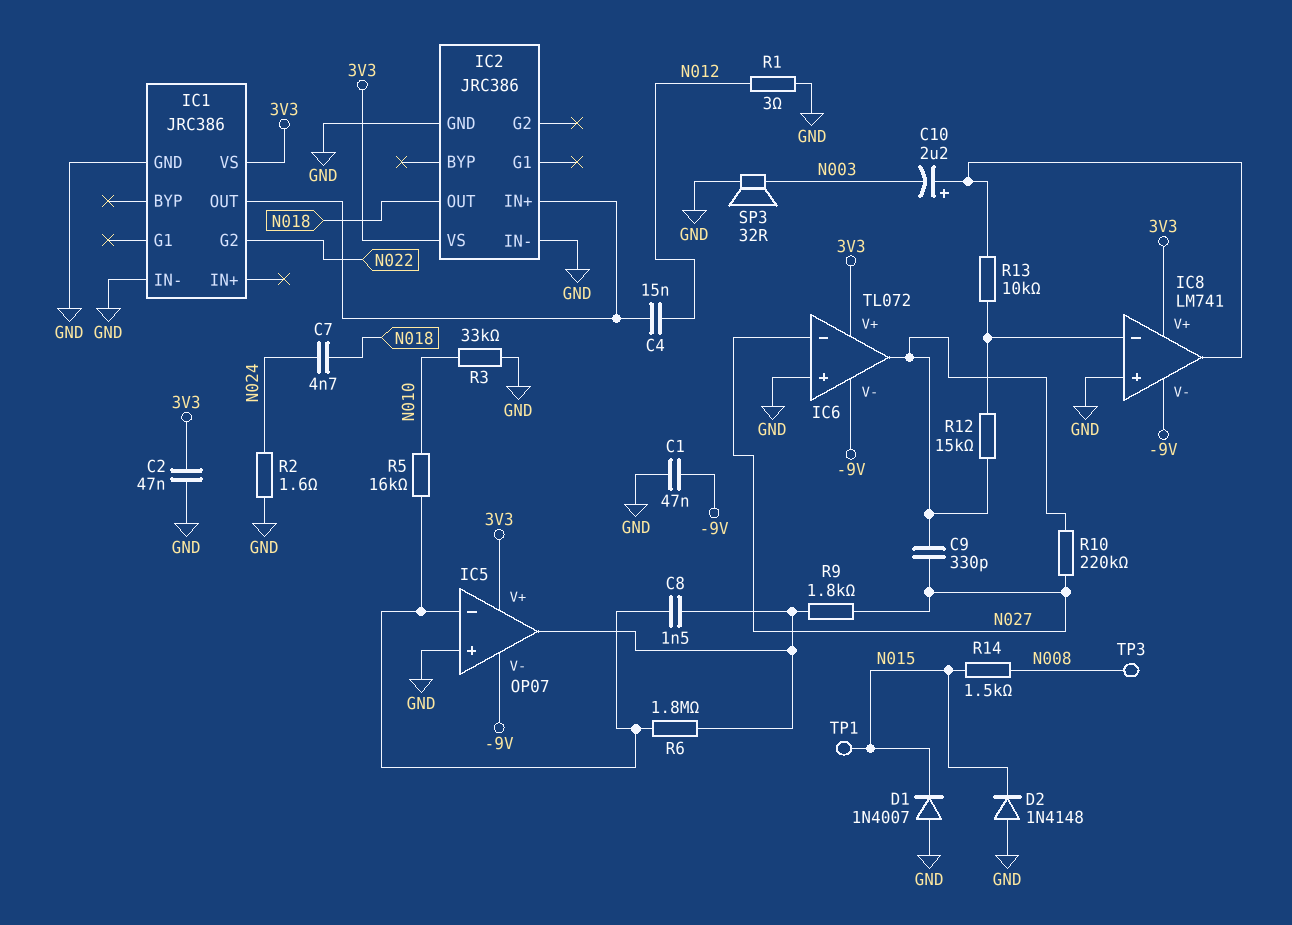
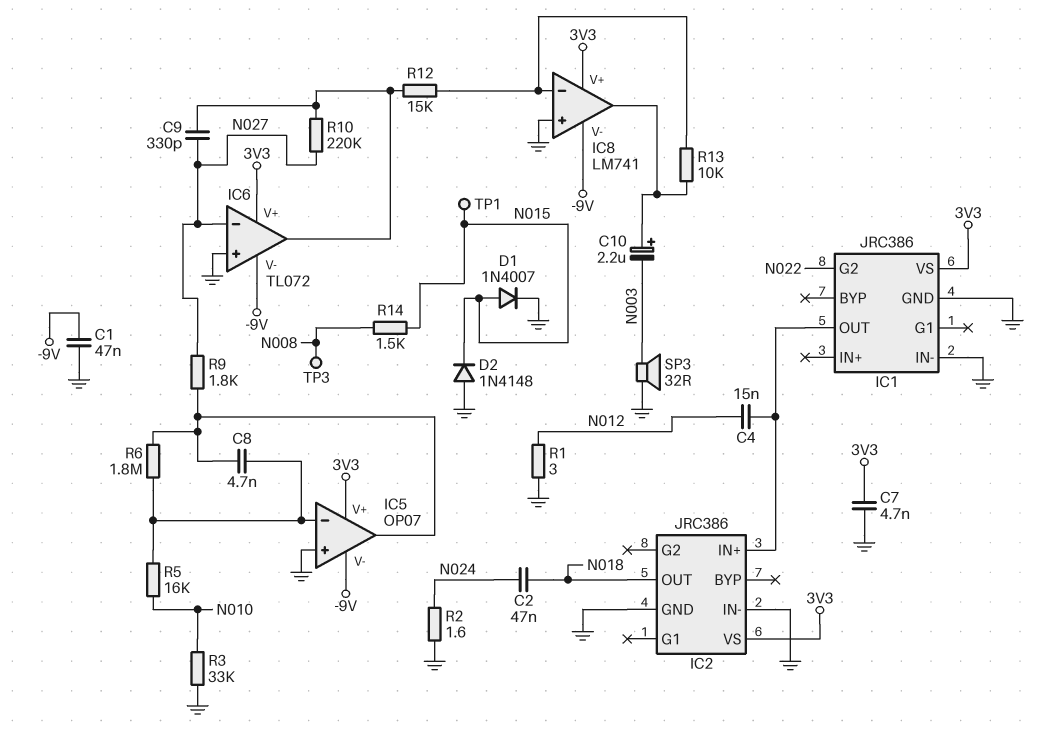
C2: 47nF (3V3, GND) -> 47nF (N018, N024)
C7: 4.7nF (N018, N024) -> 4.7nF (3V3, GND)
C8: 1.5nF (IC5/in-, IC5/out) -> 4.7nF (IC5/in-, IC5/out)
D1: diode 1N4007 (A GND, K N015) -> diode 1N4007 (A N015, K GND)

